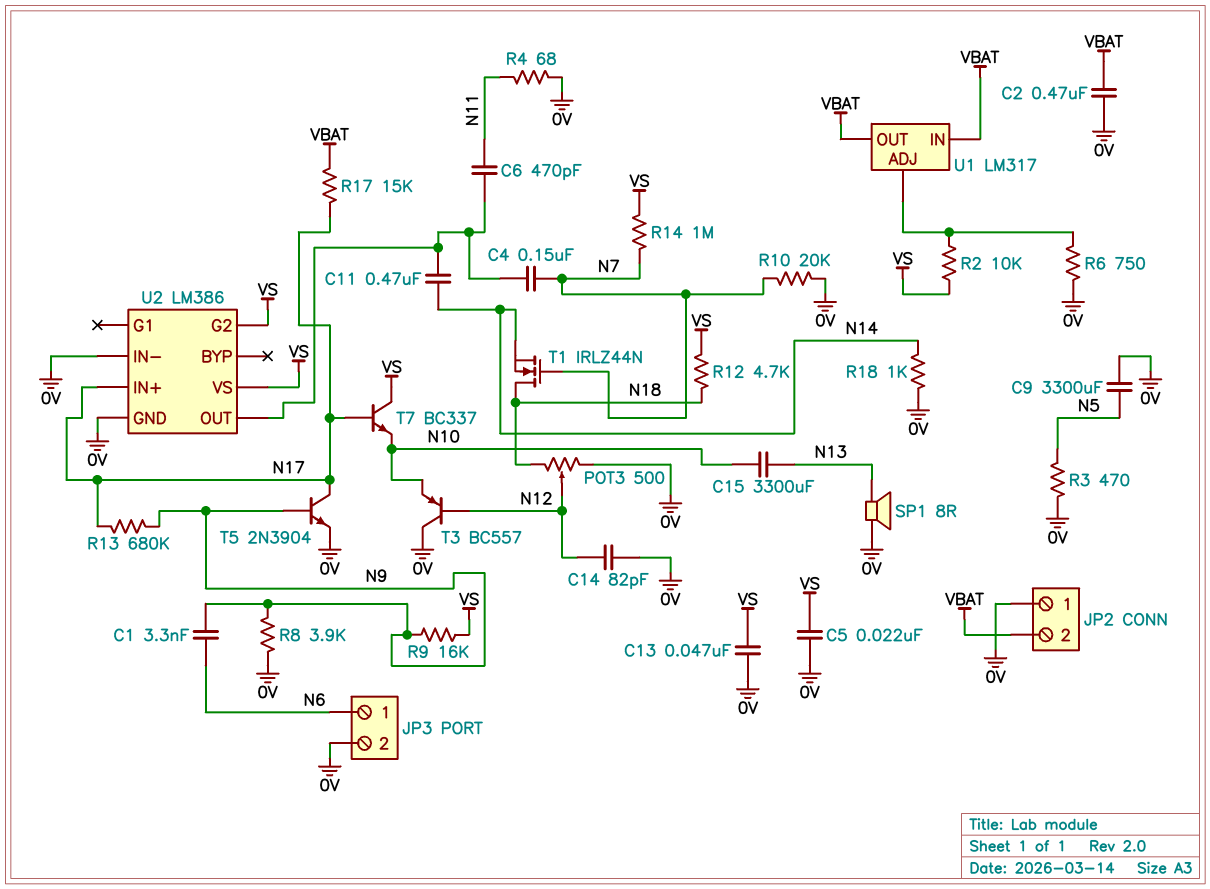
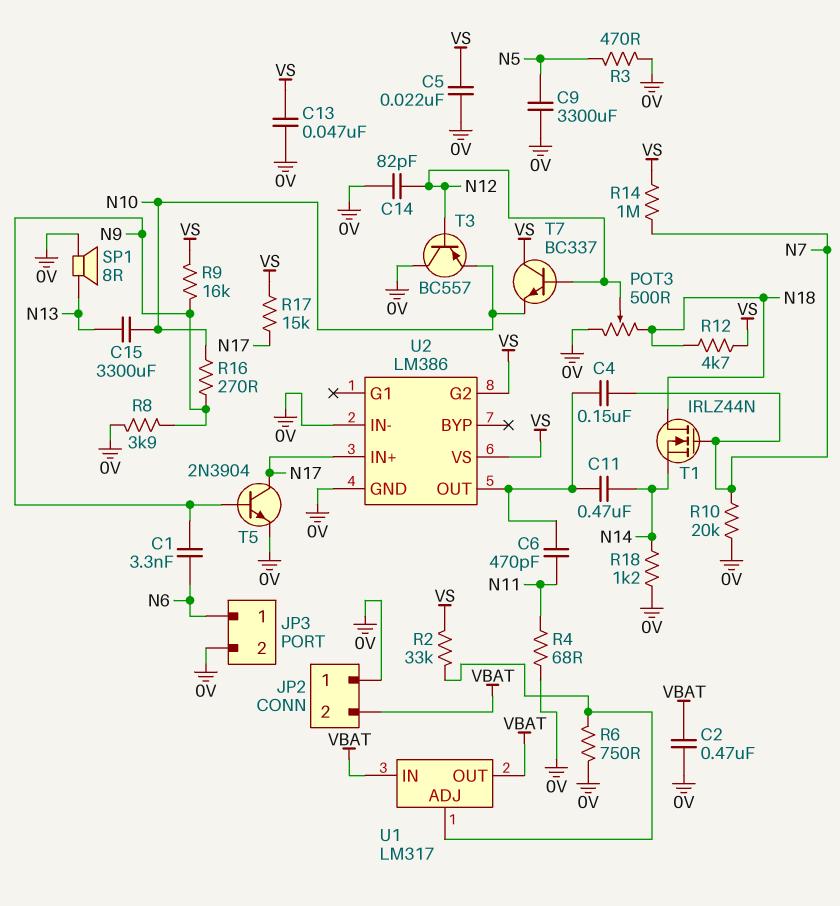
R2: 10k (U1/ADJ, VS) -> 33k (U1/ADJ, VS)
R13: 680k (N9, N17) -> none
R16: none -> 270 (N9, N10)
R17: 15k (N17, VBAT) -> 15k (N17, VS)
R18: 1k (0V, N14) -> 1.2k (0V, N14)
T7: NPN BC337 (B N17, C VS, E N10) -> NPN BC337 (B N12, C VS, E N10)

